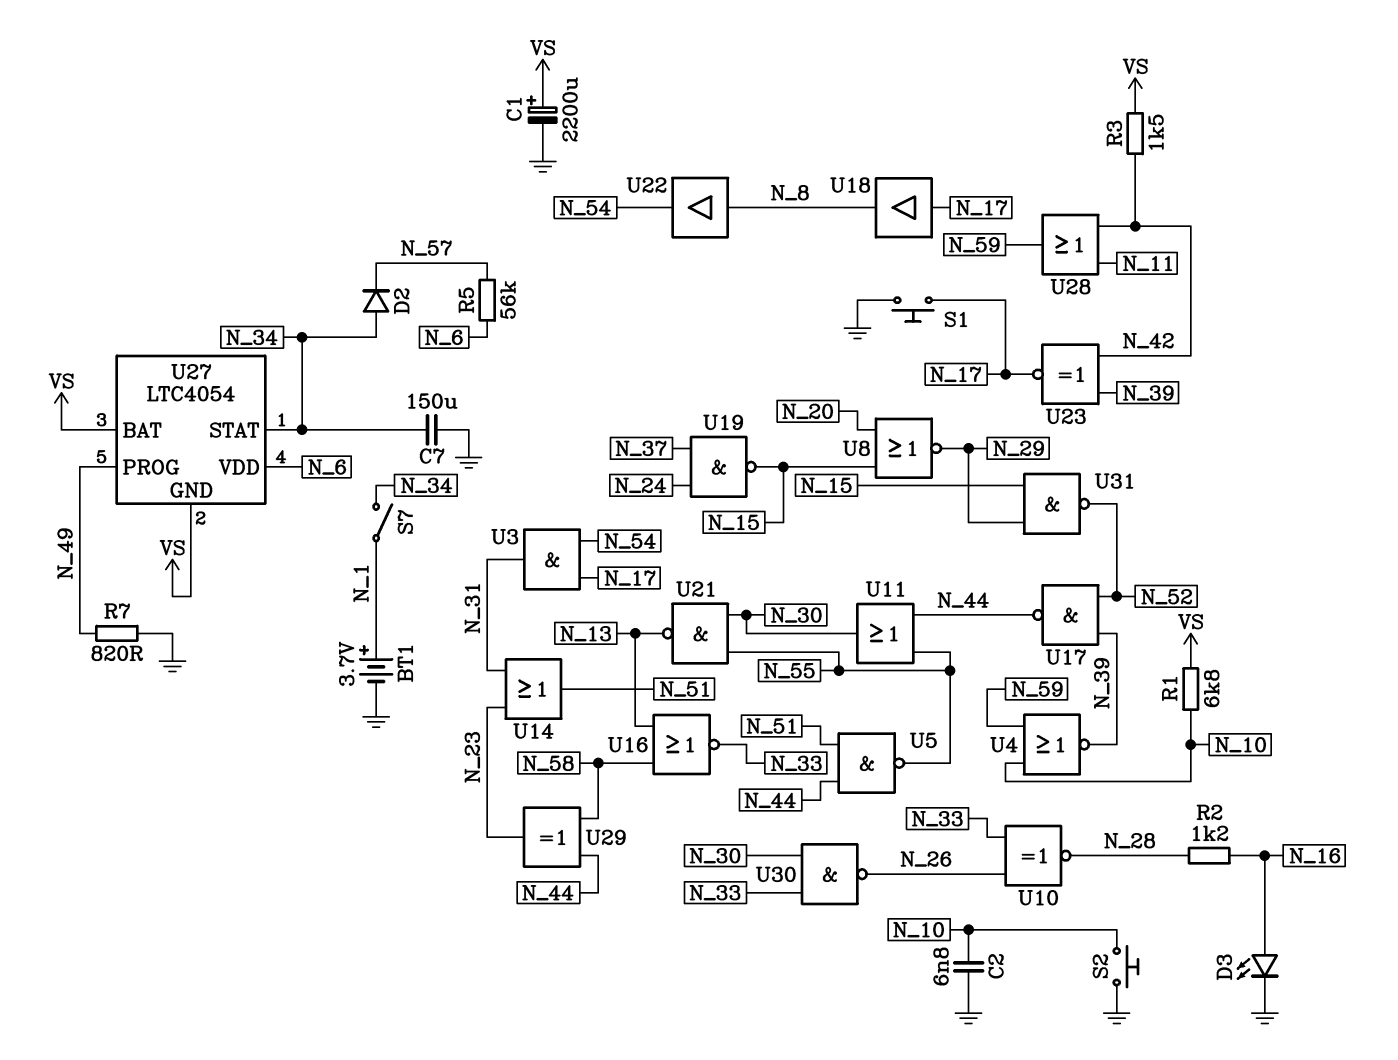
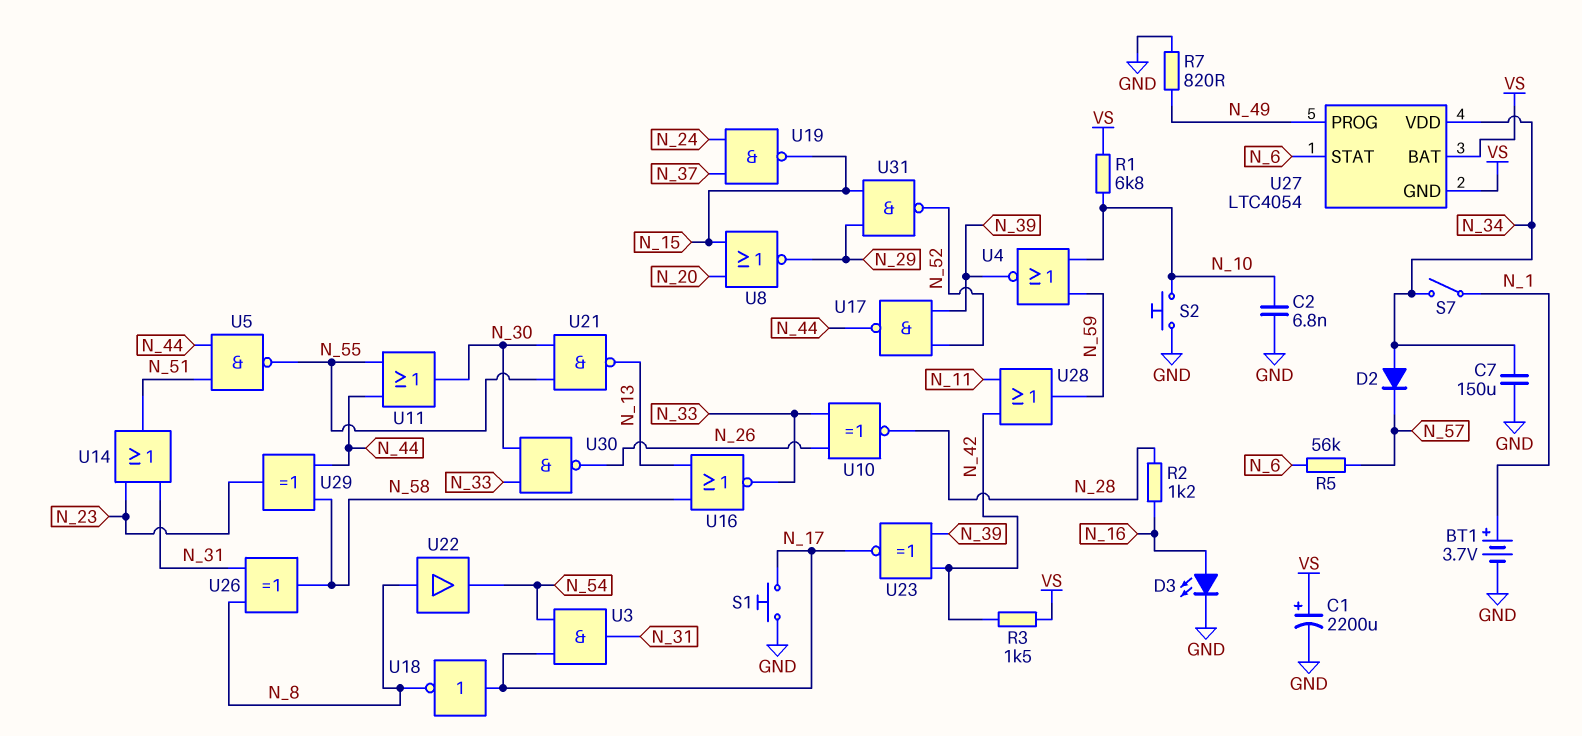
U18: buffer (in N_17, out N_8) -> NOT (in N_17, out N_8)
U26: none -> XOR (in N_8, in N_31, out N_58)
U27 pin STAT: N_34 -> N_6
U27 pin VDD: N_6 -> N_34

